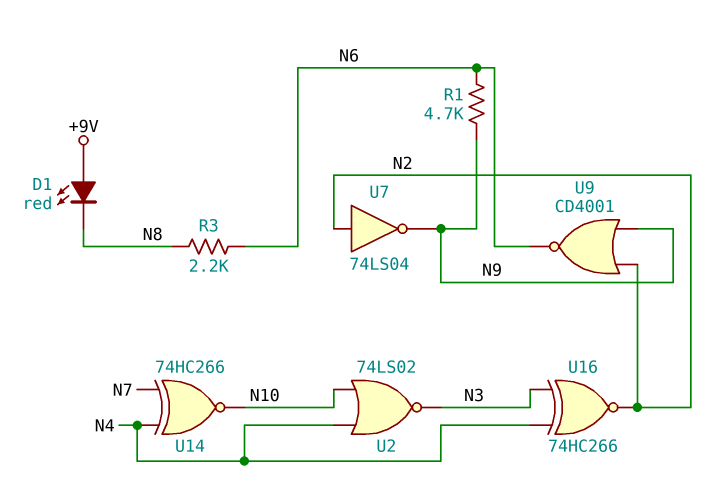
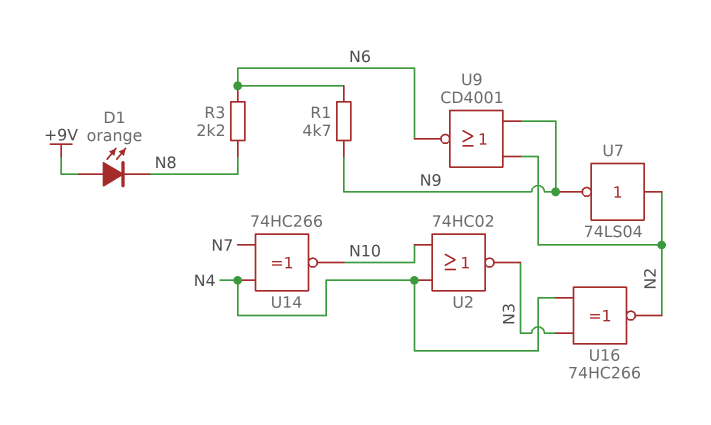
D1: LED red (A +9V, K N8) -> LED orange (A +9V, K N8)
U2: NOR 74LS02 (in N4, in N10, out N3) -> NOR 74HC02 (in N4, in N10, out N3)

